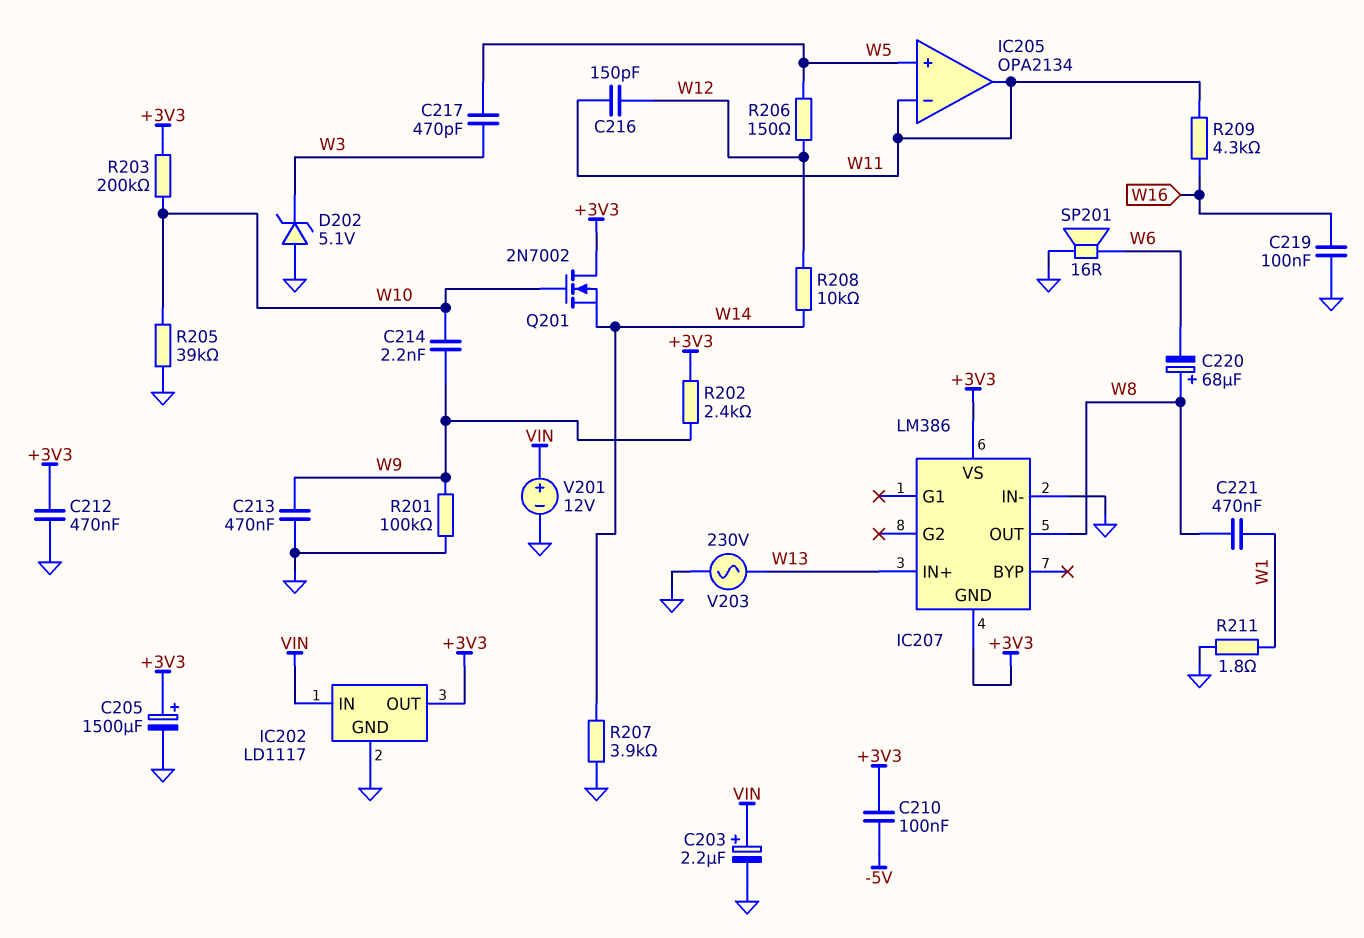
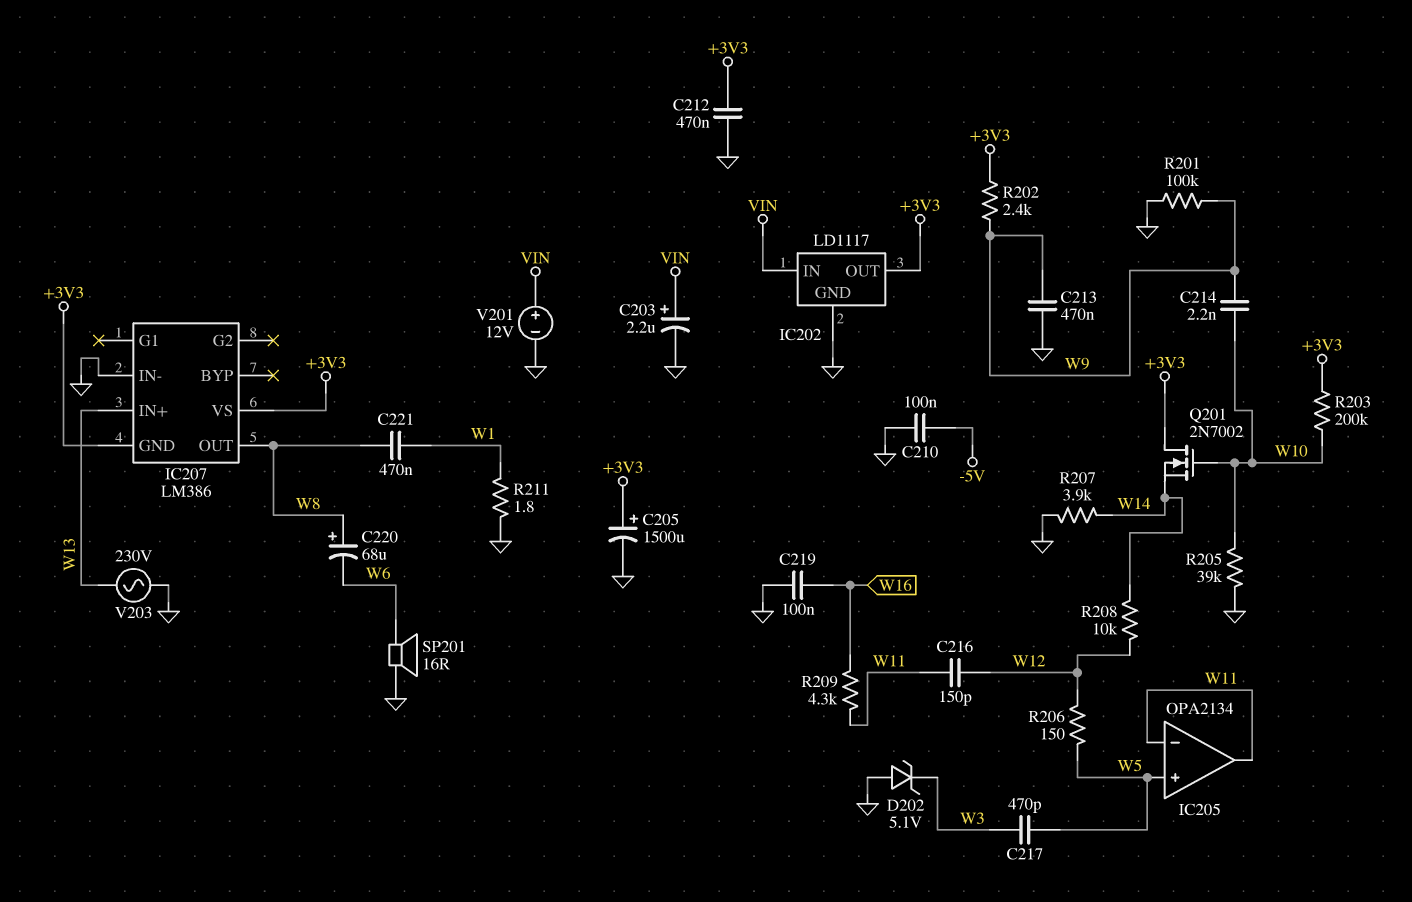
C210: 100nF (+3V3, -5V) -> 100nF (-5V, GND)

